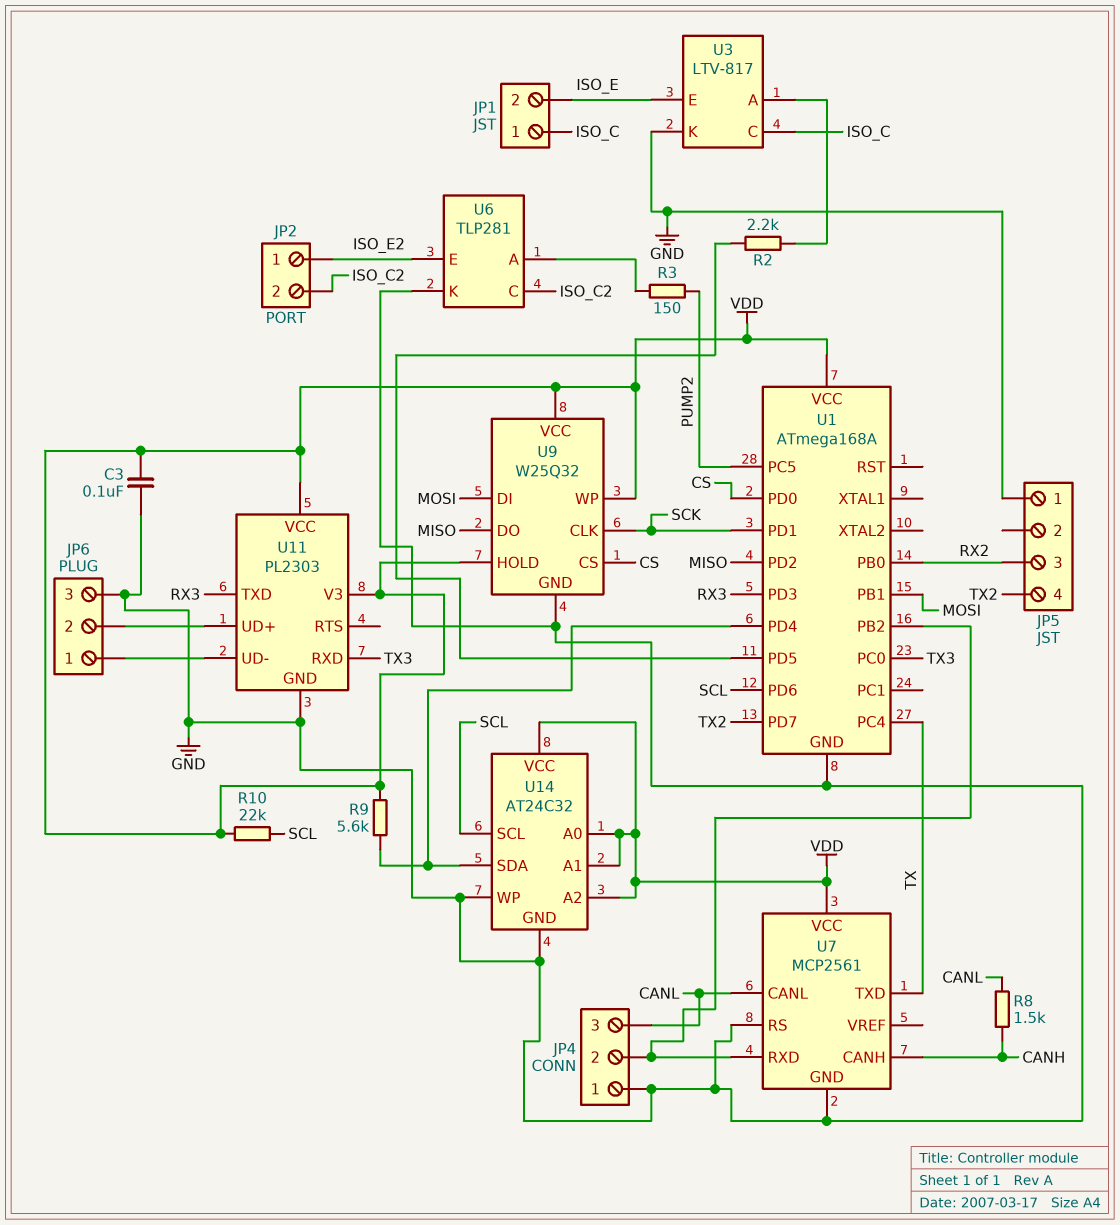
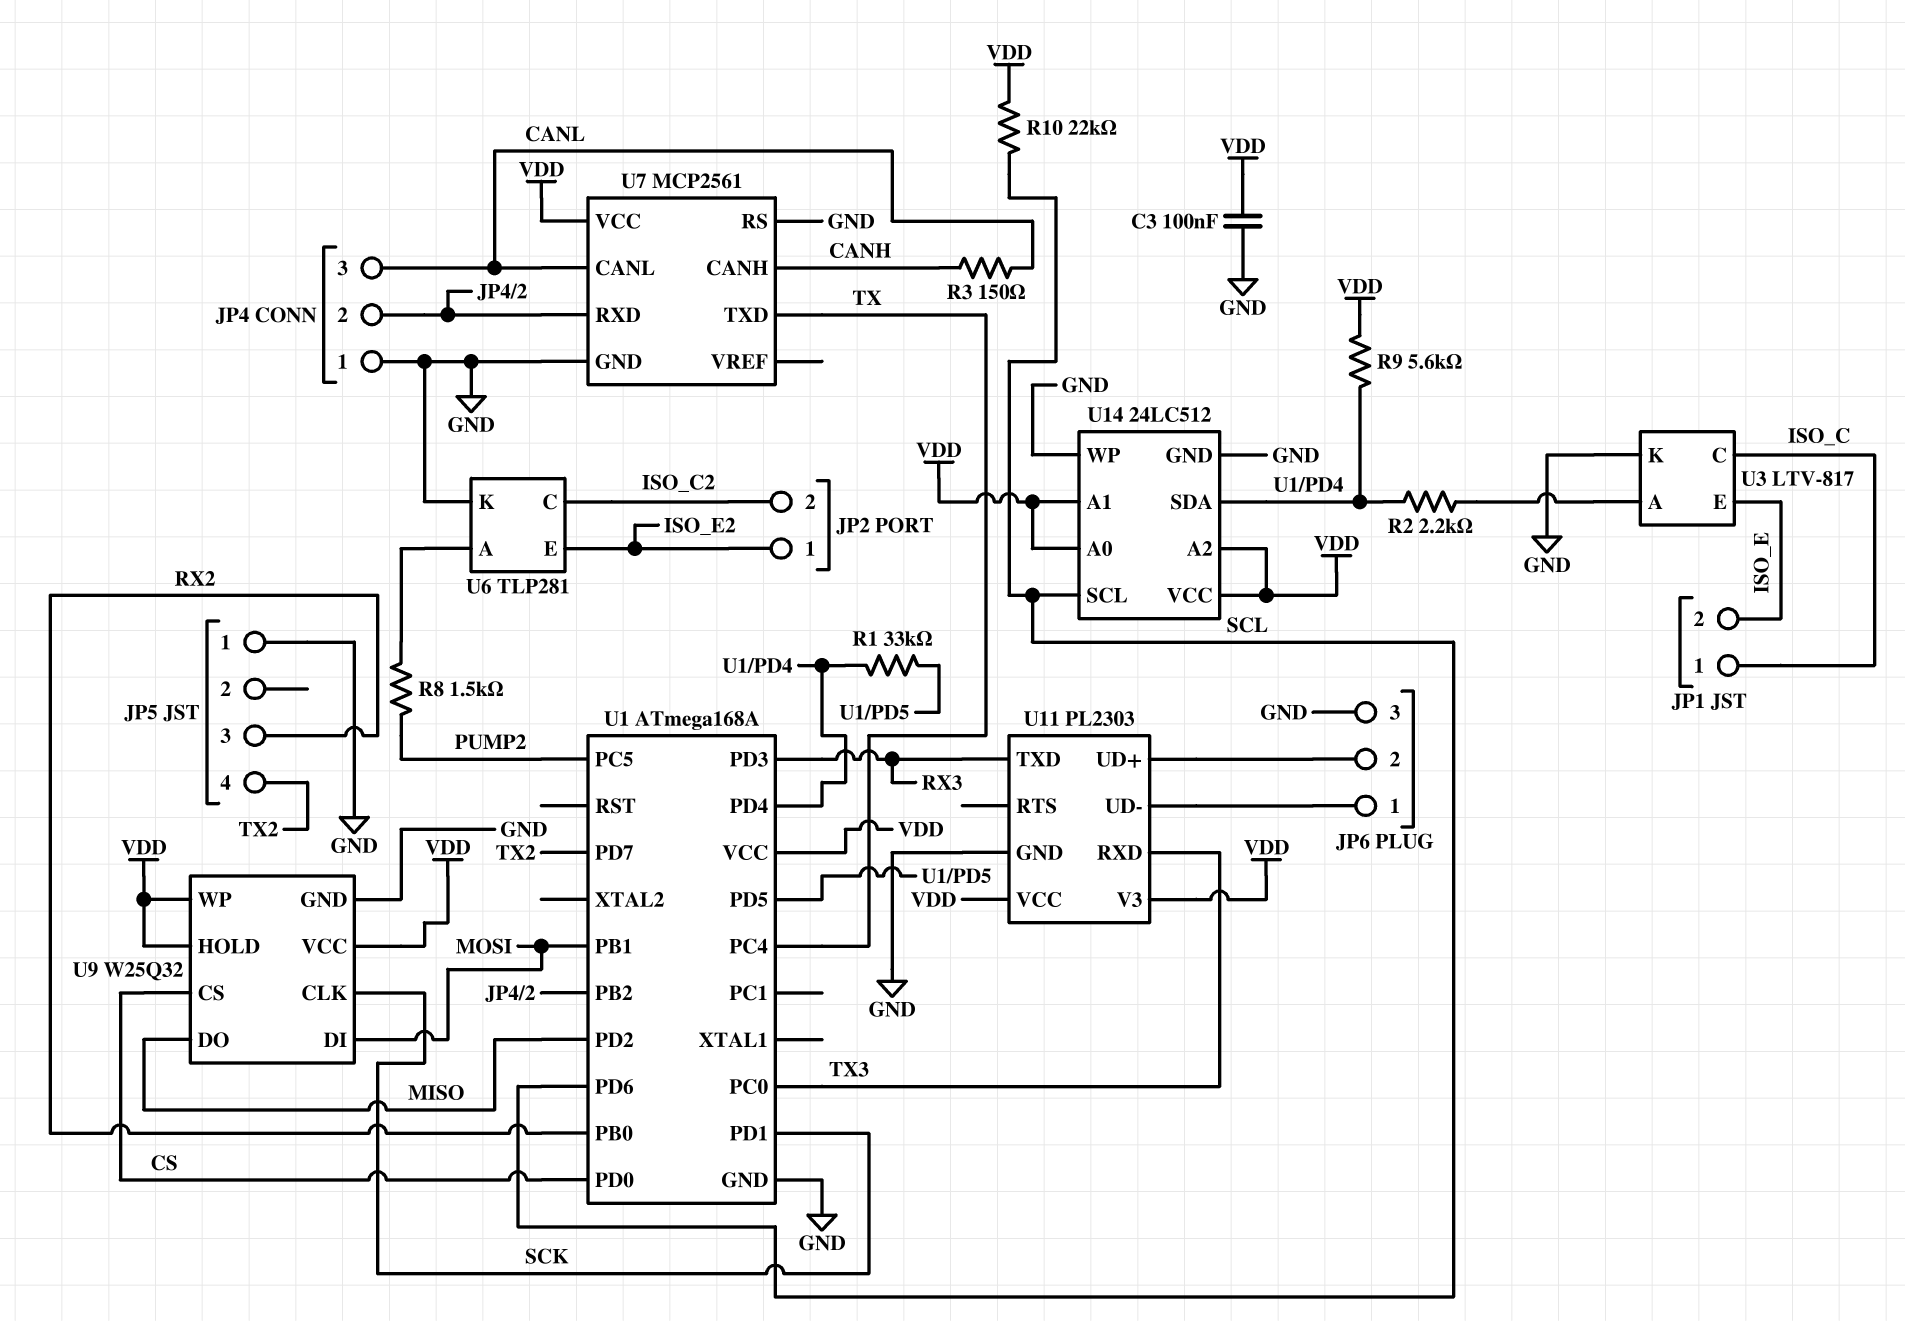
R1: none -> 33k (U1/PD4, U1/PD5)
R2: 2.2k (U1/PD5, U3/A) -> 2.2k (U1/PD4, U3/A)
R3: 150 (PUMP2, U6/A) -> 150 (CANH, CANL)
R8: 1.5k (CANH, CANL) -> 1.5k (PUMP2, U6/A)
U14: AT24C32 -> 24LC512

